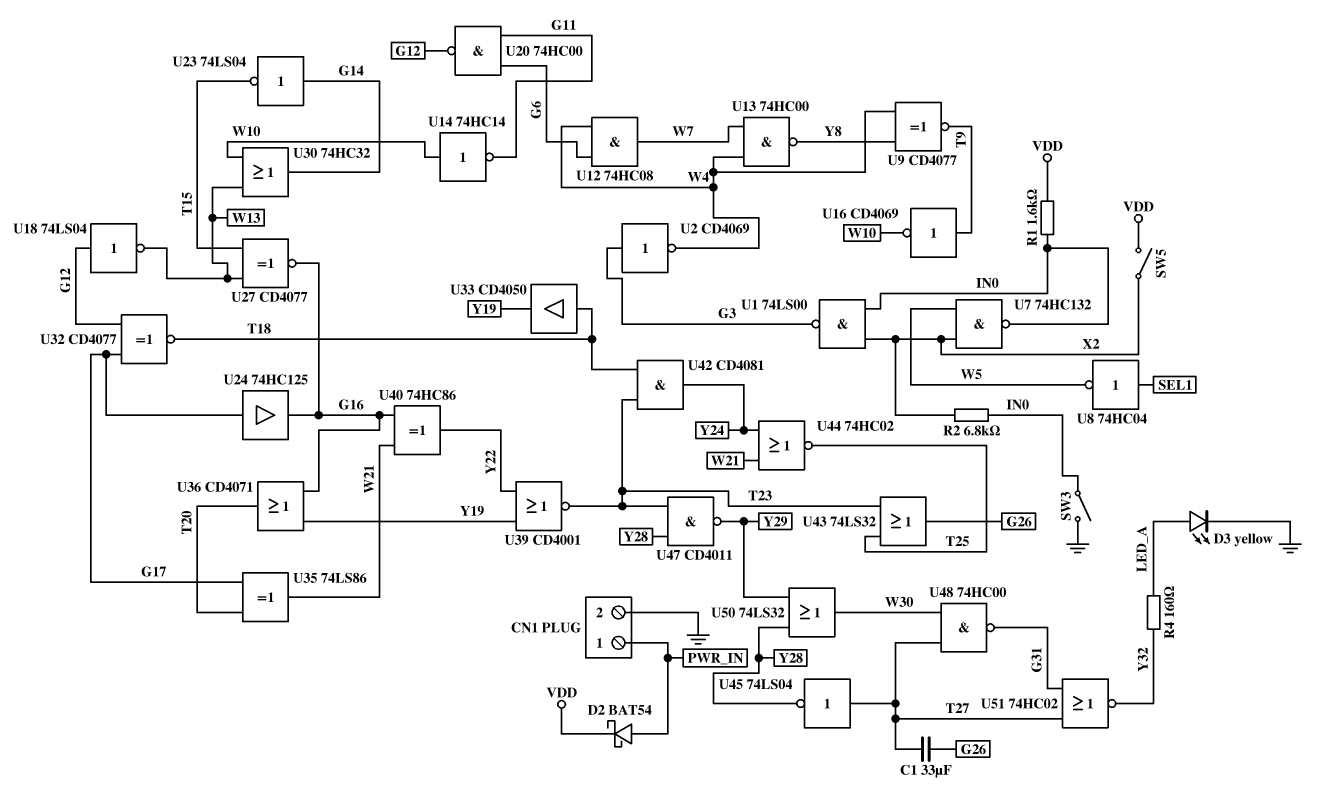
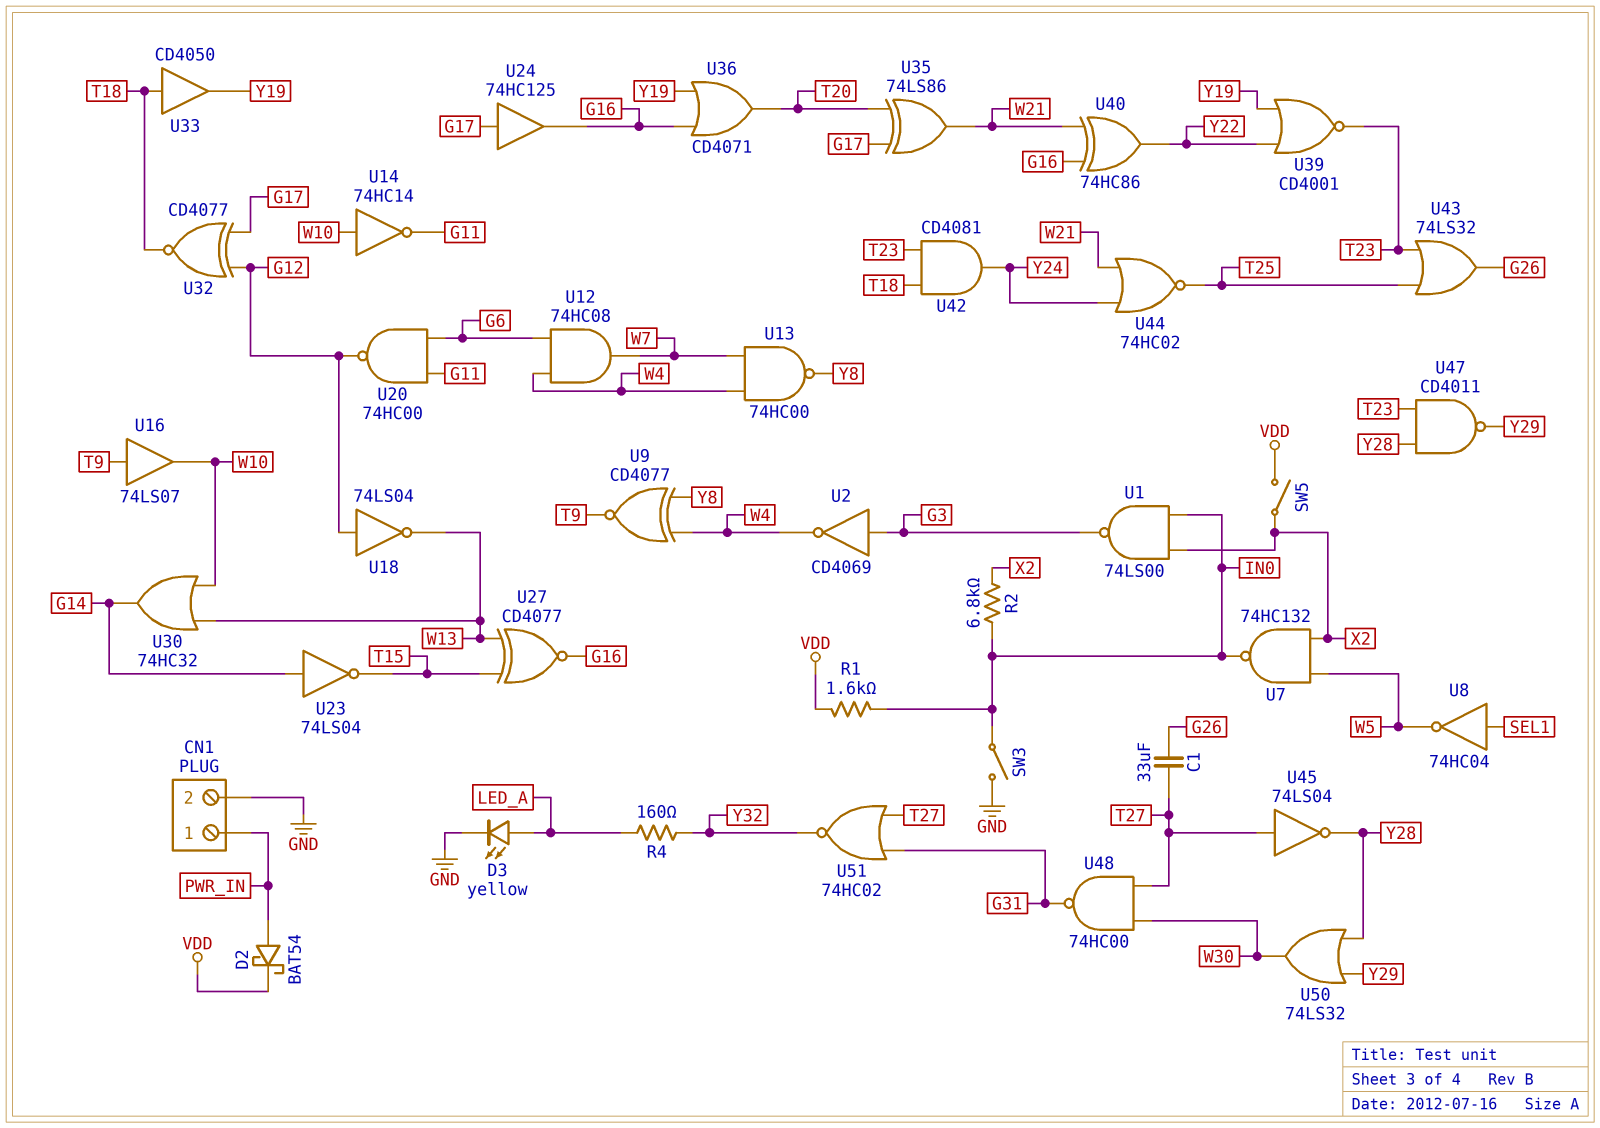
U16: NOT CD4069 (in T9, out W10) -> buffer 74LS07 (in T9, out W10)

